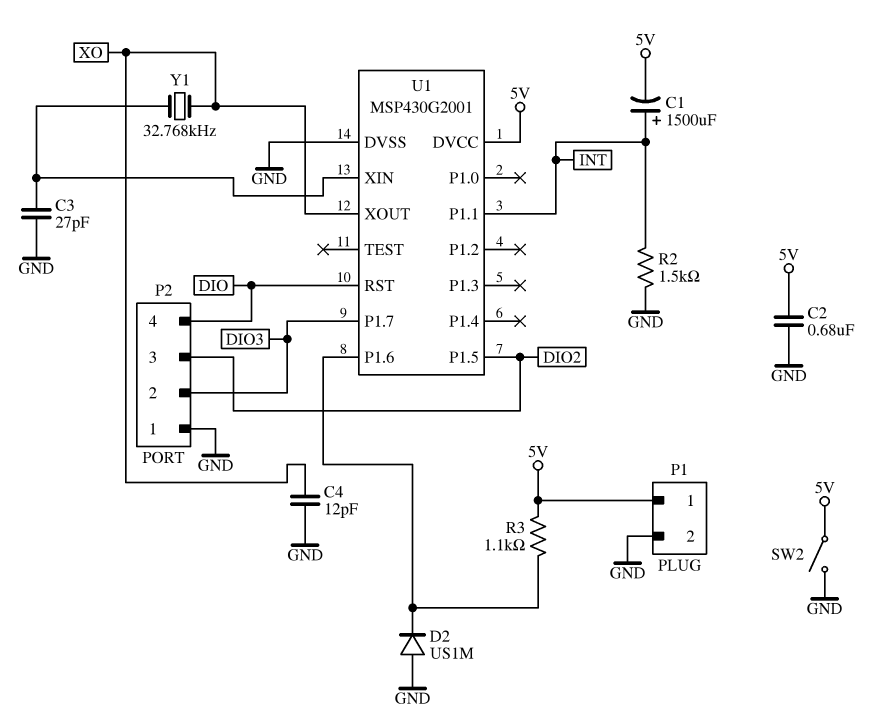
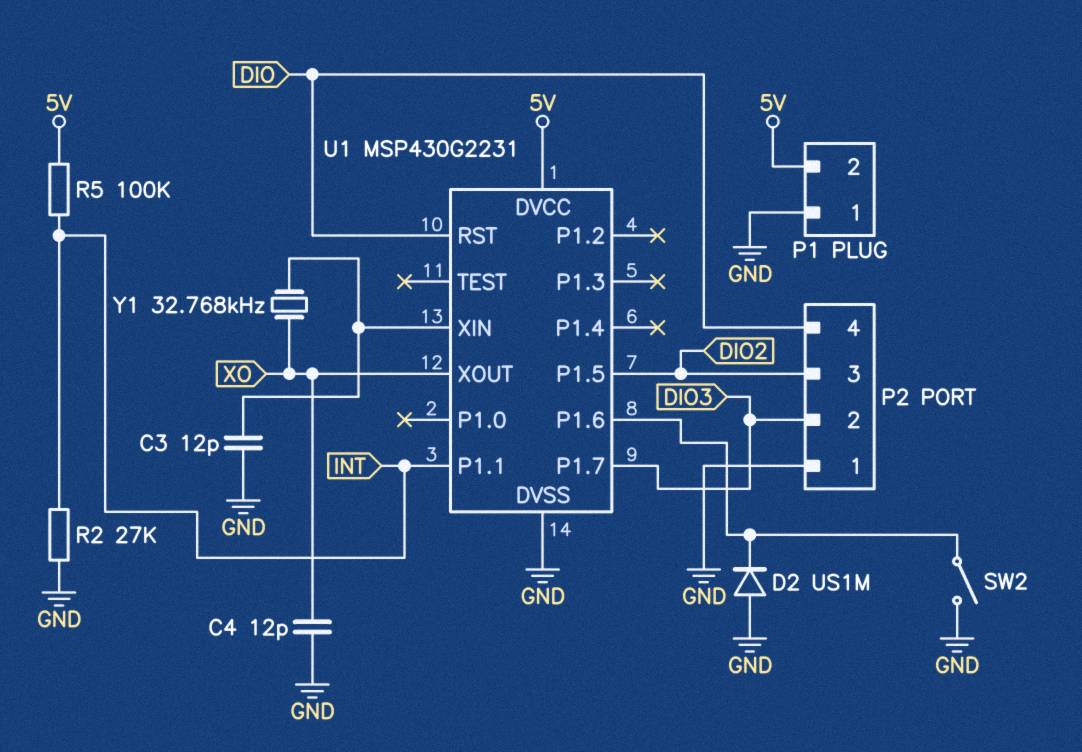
C1: 1500uF (plus INT, minus 5V) -> none
C2: 680nF (5V, GND) -> none
C3: 27pF (GND, U1/XIN) -> 12pF (GND, U1/XIN)
P1 pin 1: 5V -> GND
P1 pin 2: GND -> 5V
R2: 1.5k (GND, INT) -> 27k (GND, INT)
R3: 1.1k (5V, U1/P1.6) -> none
R5: none -> 100k (5V, INT)
SW2: switch (5V, GND) -> switch (GND, U1/P1.6)
U1: MSP430G2001 -> MSP430G2231

